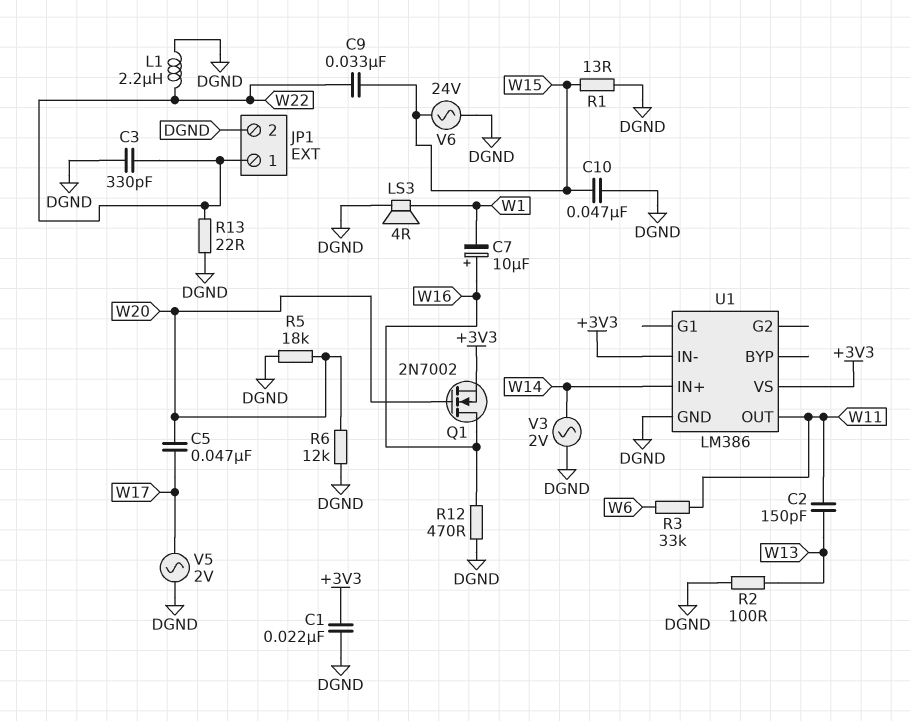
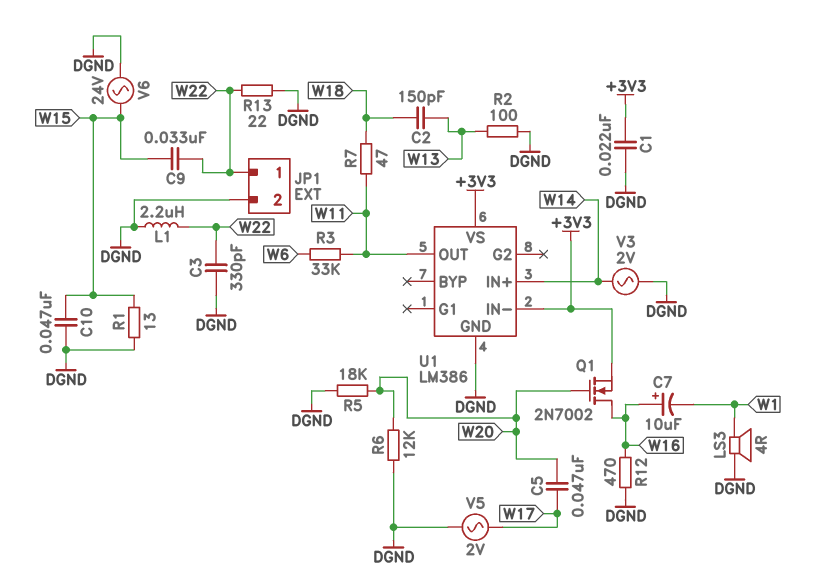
C2: 150pF (W11, W13) -> 150pF (W13, W18)
R7: none -> 47 (W11, W18)

